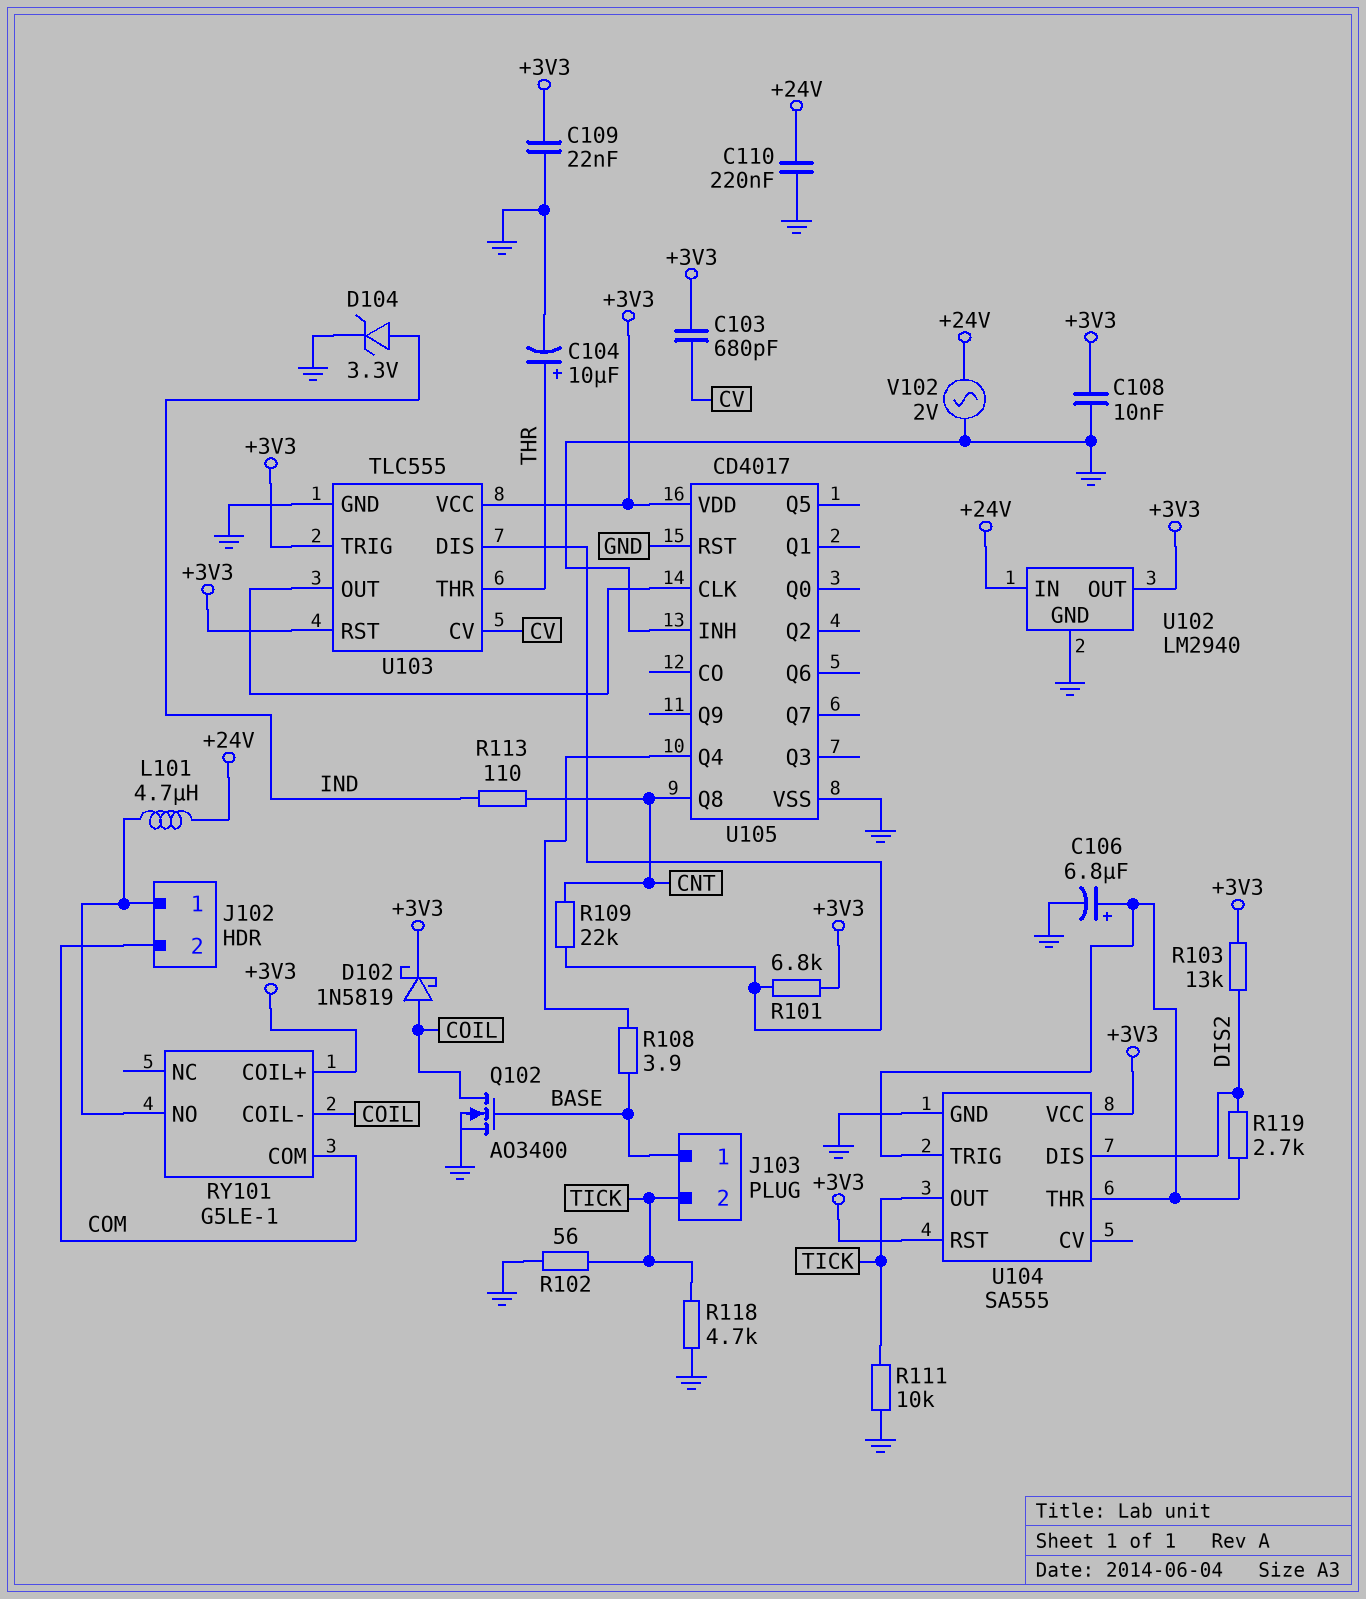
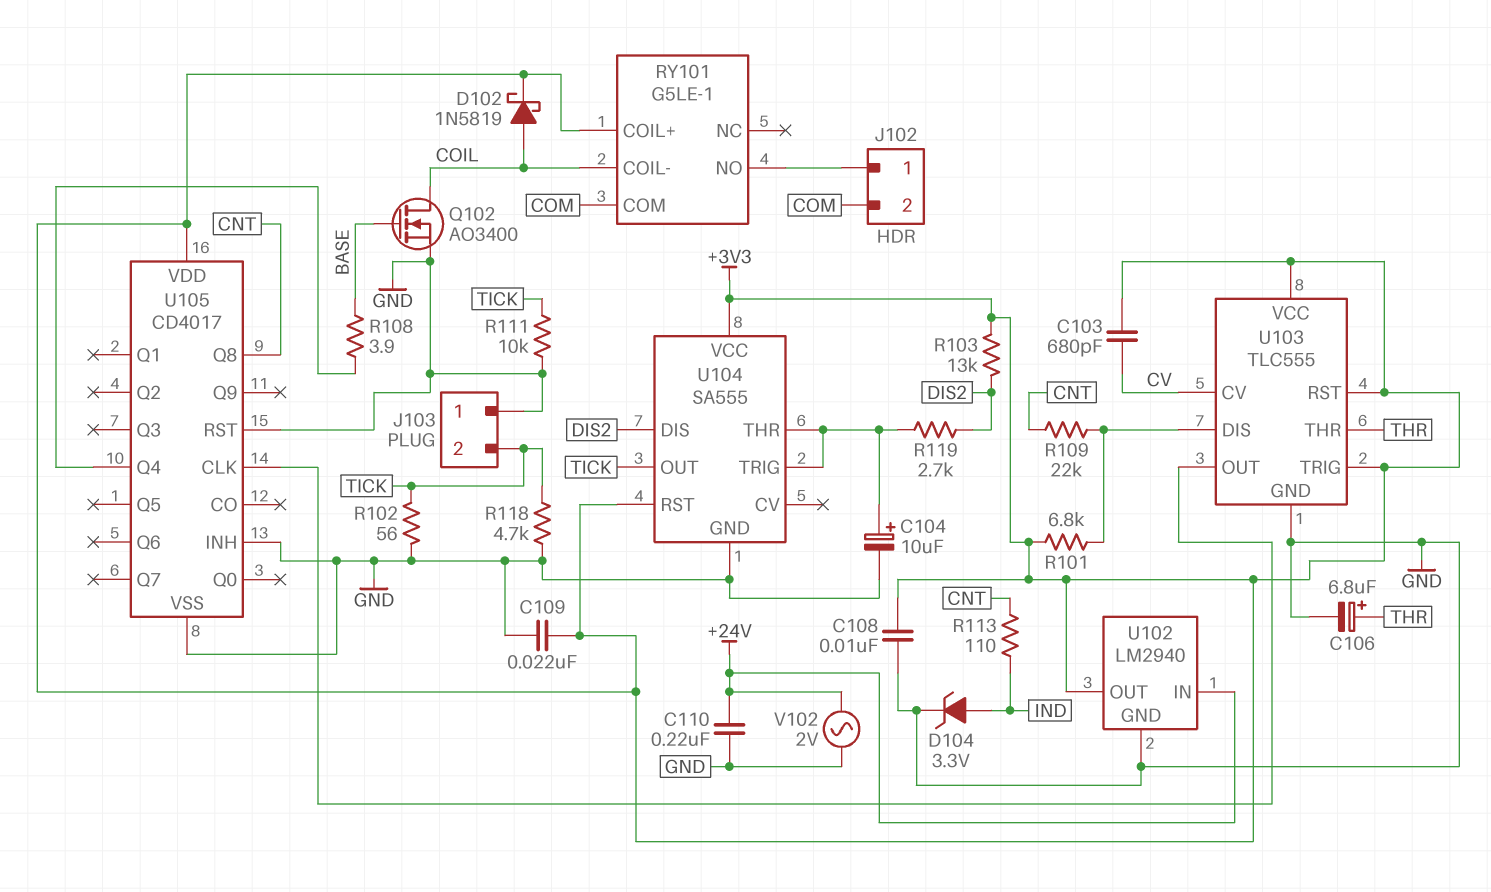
C104: 10uF (plus THR, minus GND) -> 10uF (plus U104/THR, minus GND)
C106: 6.8uF (plus U104/THR, minus GND) -> 6.8uF (plus THR, minus GND)
J103 pin 1: BASE -> GND
L101: 4.7uH (+24V, J102/1) -> none

